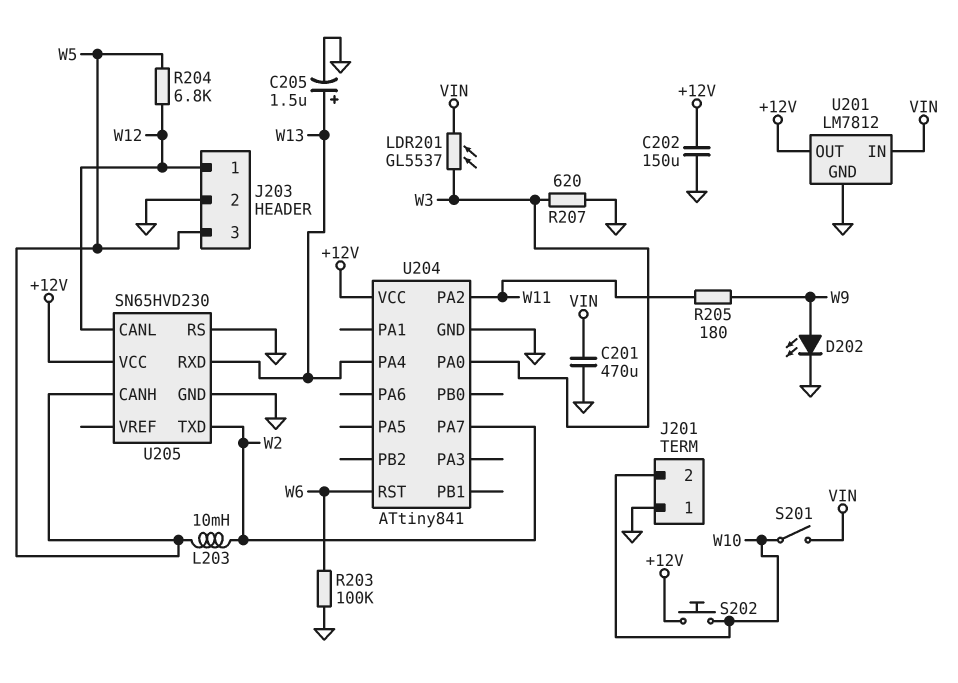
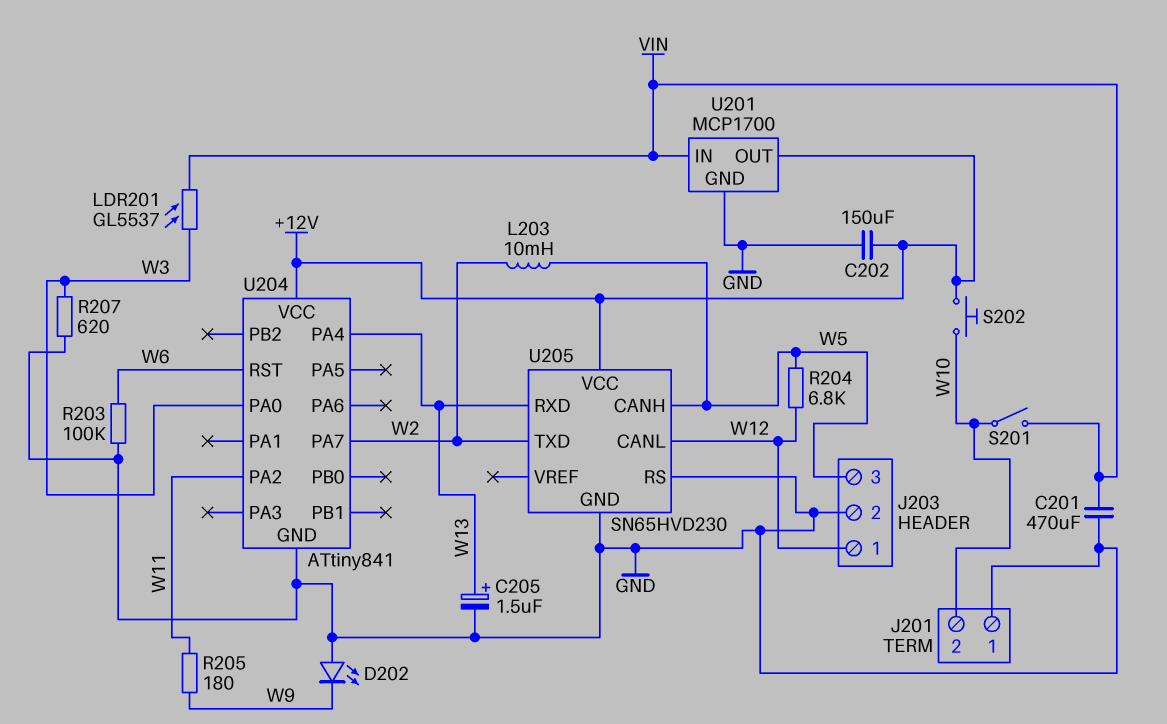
D202: LED (A W9, K GND) -> LED (A GND, K W9)
U201: LM7812 -> MCP1700

